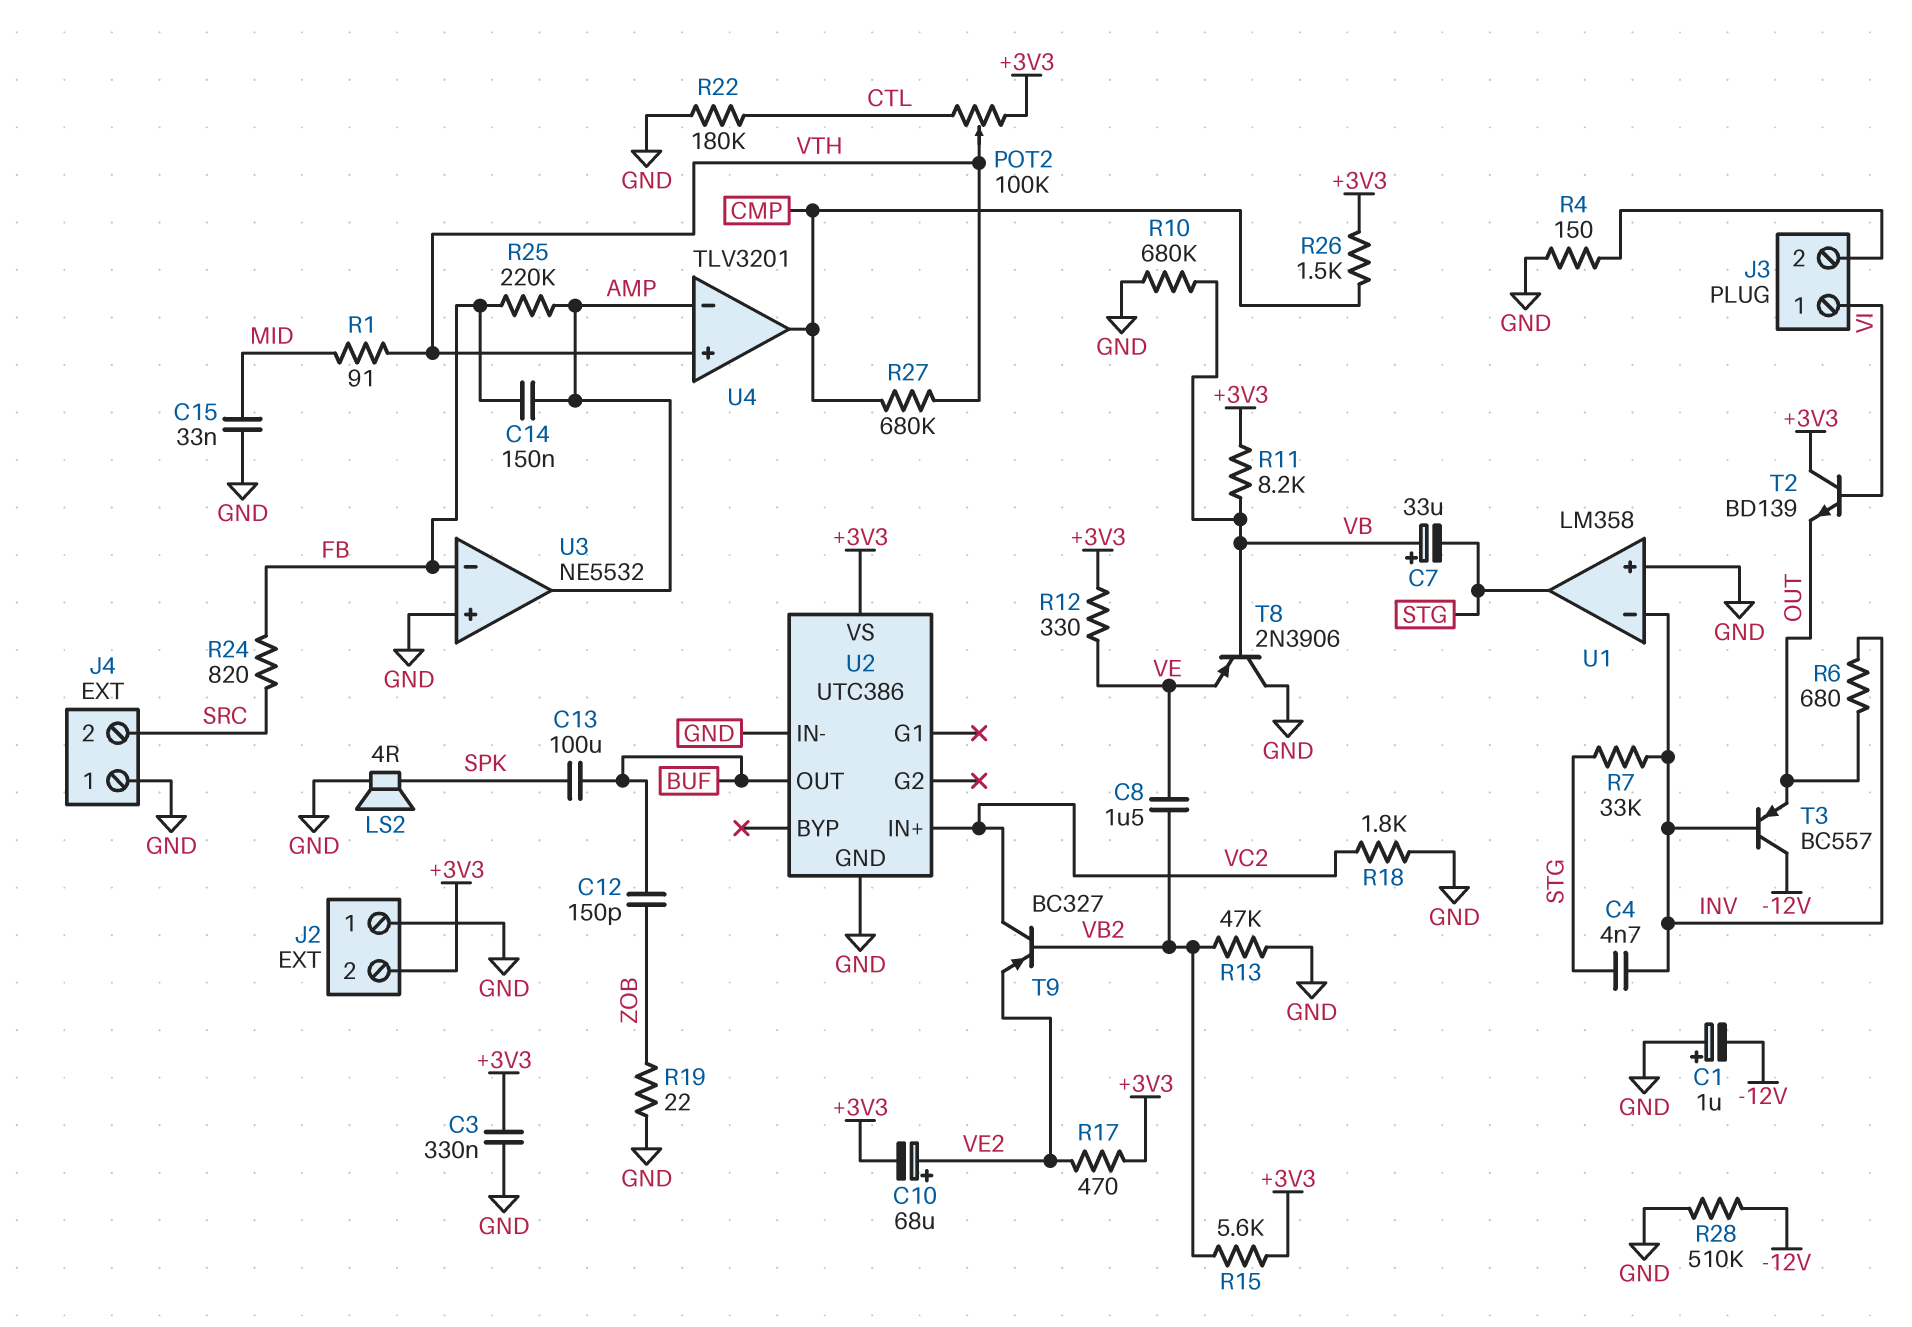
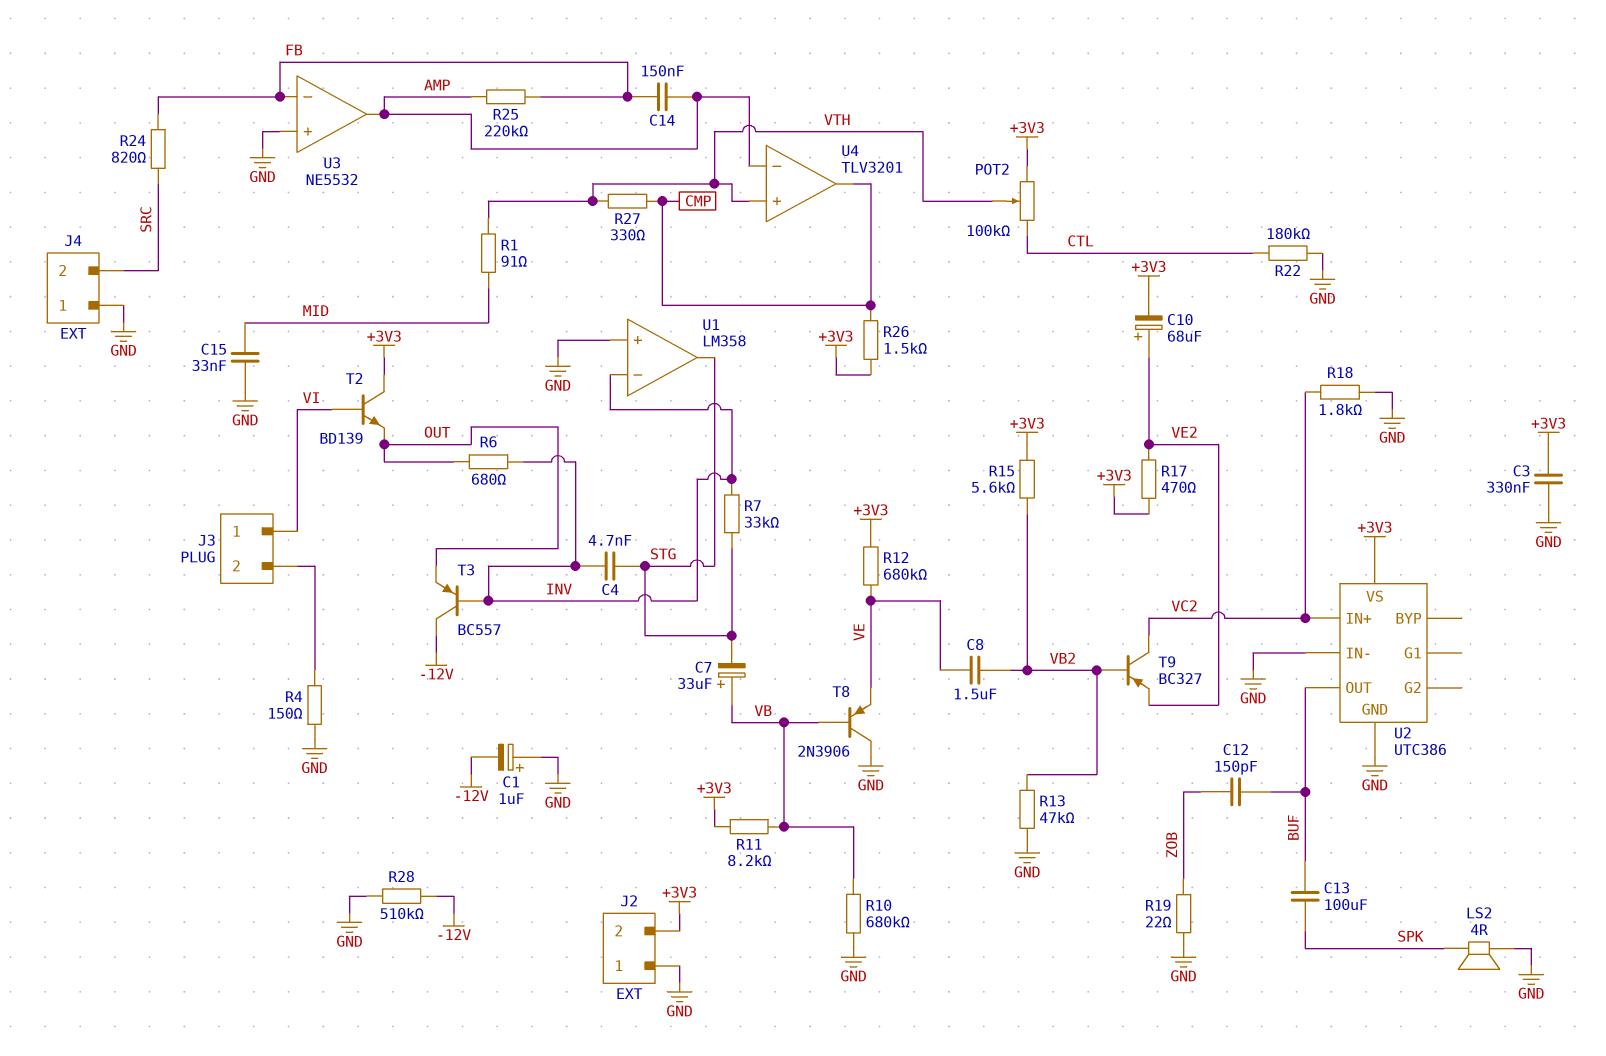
R12: 330 (+3V3, VE) -> 680k (+3V3, VE)
R27: 680k (CMP, VTH) -> 330 (CMP, VTH)

